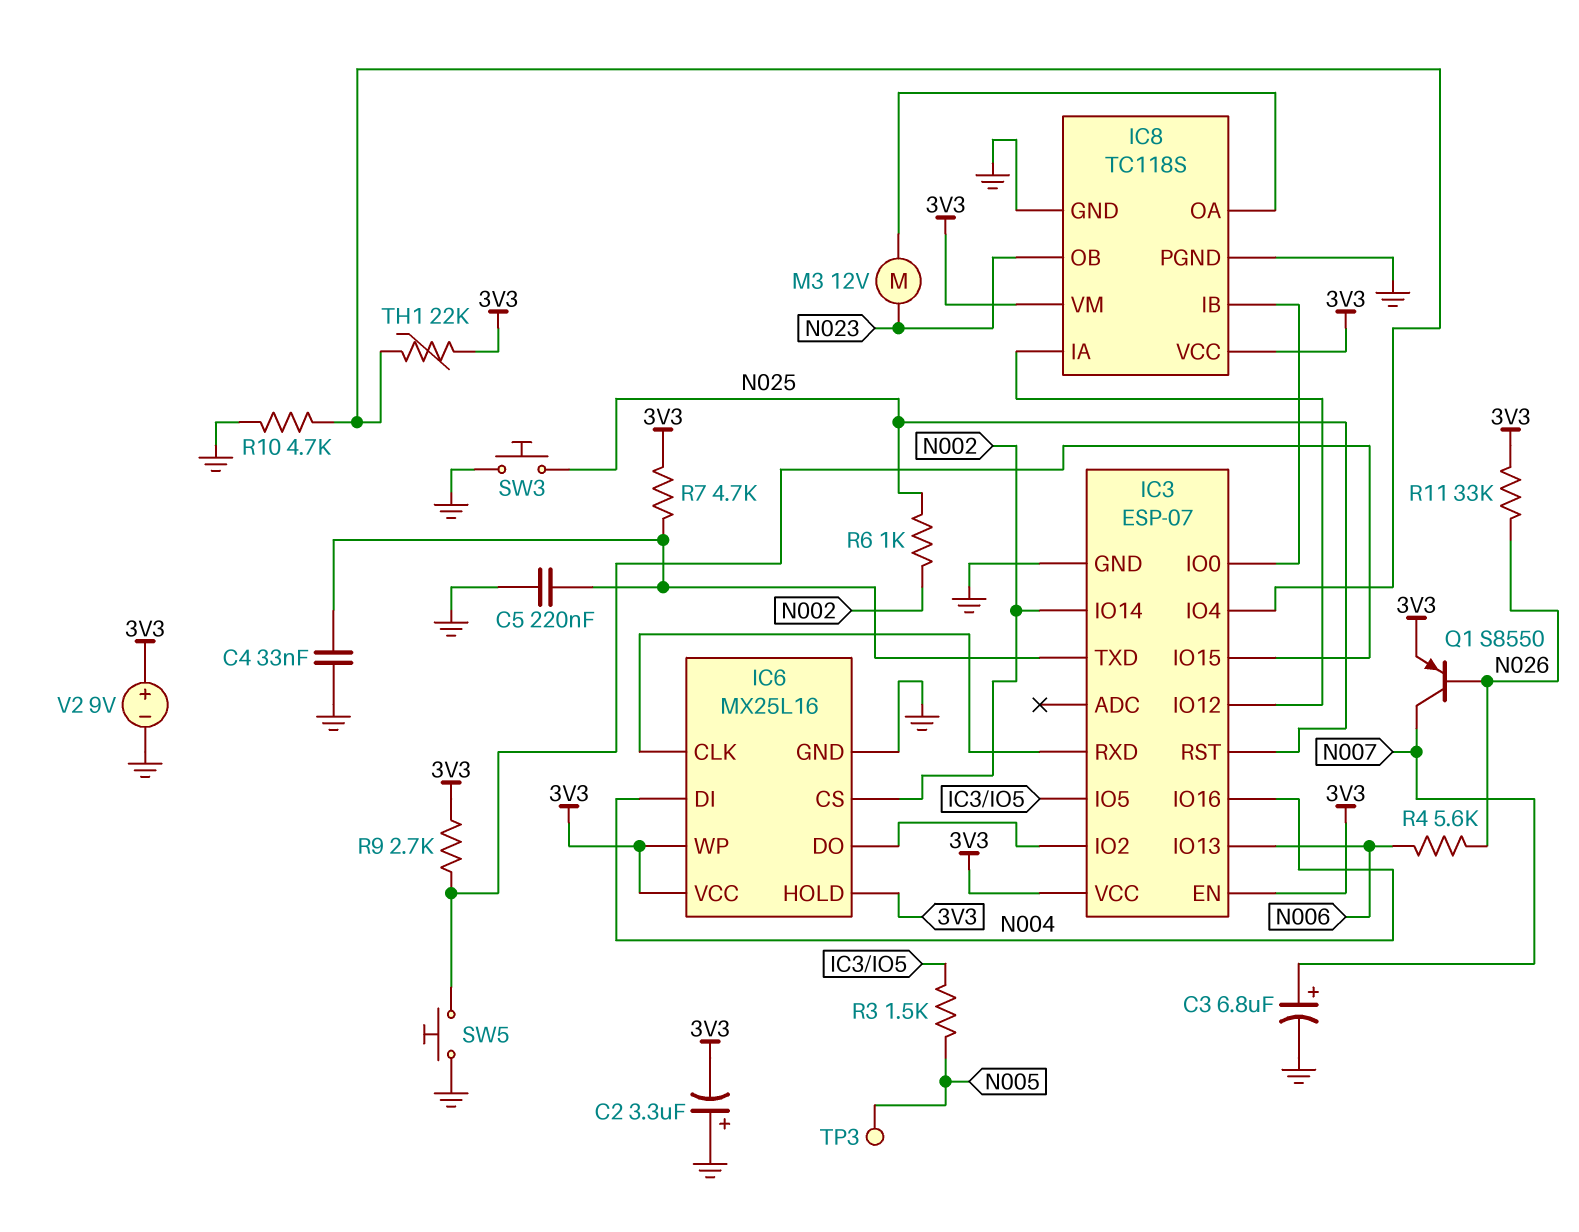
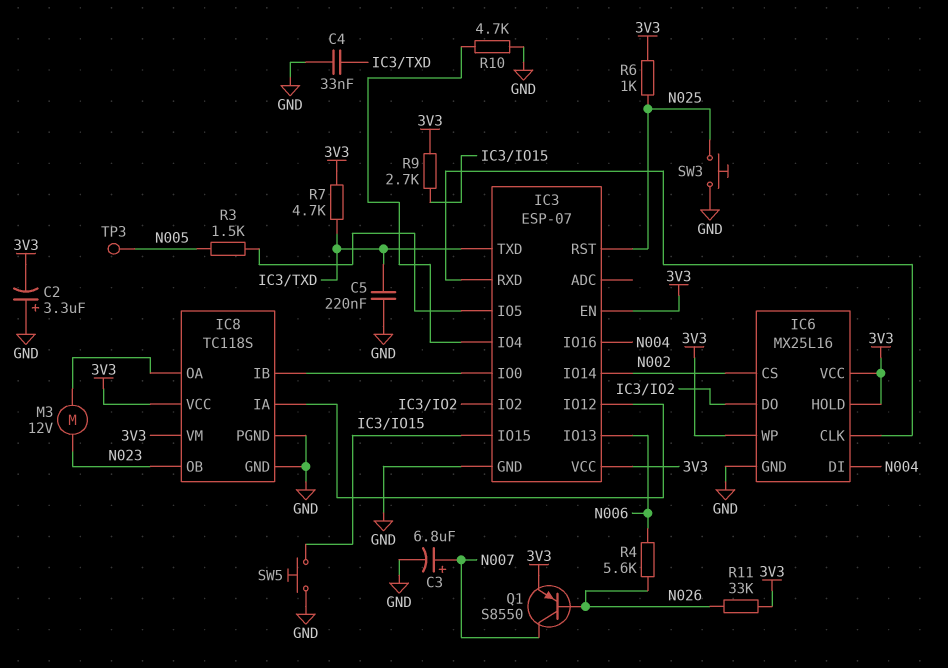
R6: 1k (N002, N025) -> 1k (3V3, N025)
TH1: 22k (3V3, IC3/IO4) -> none
V2: 9V (plus 3V3, minus GND) -> none

